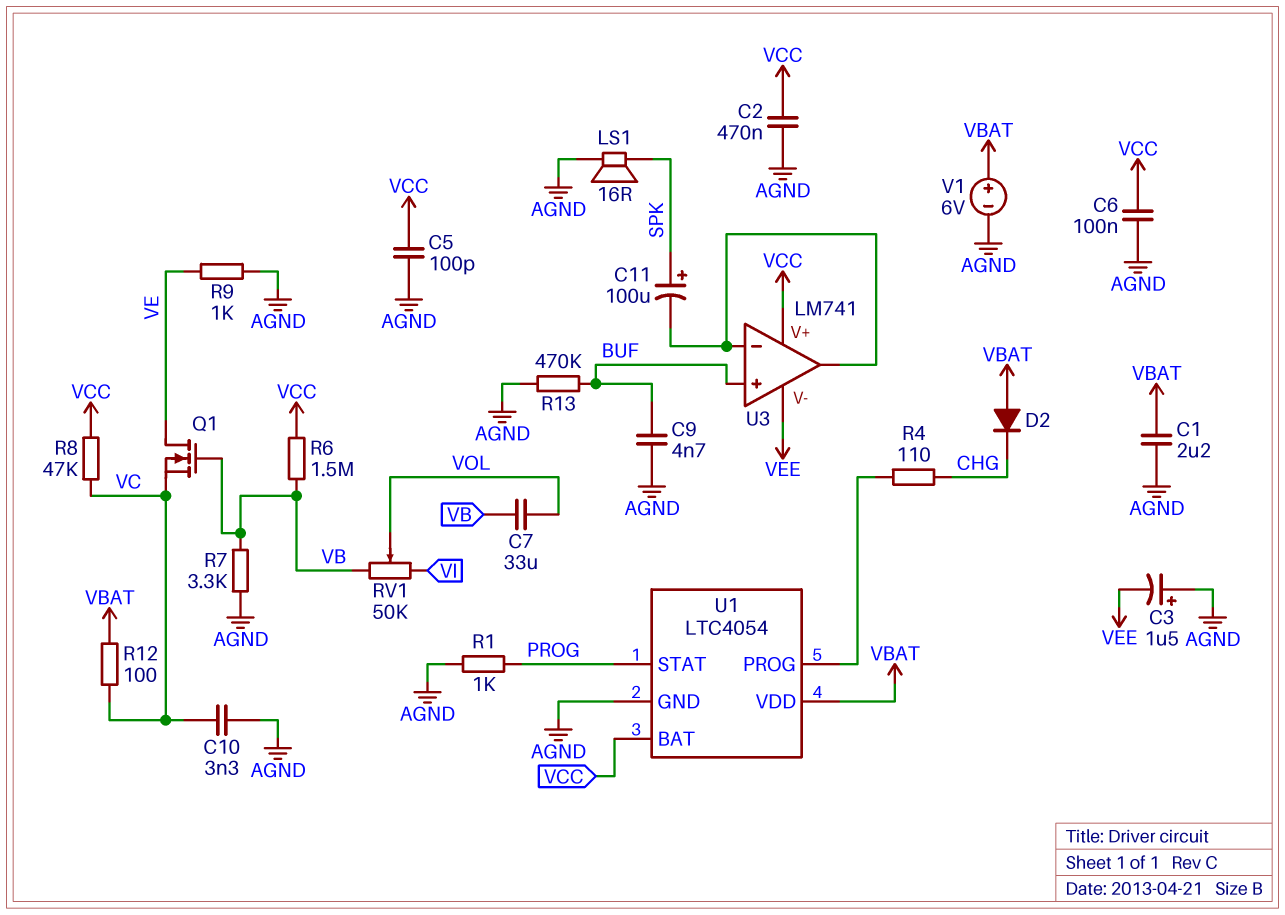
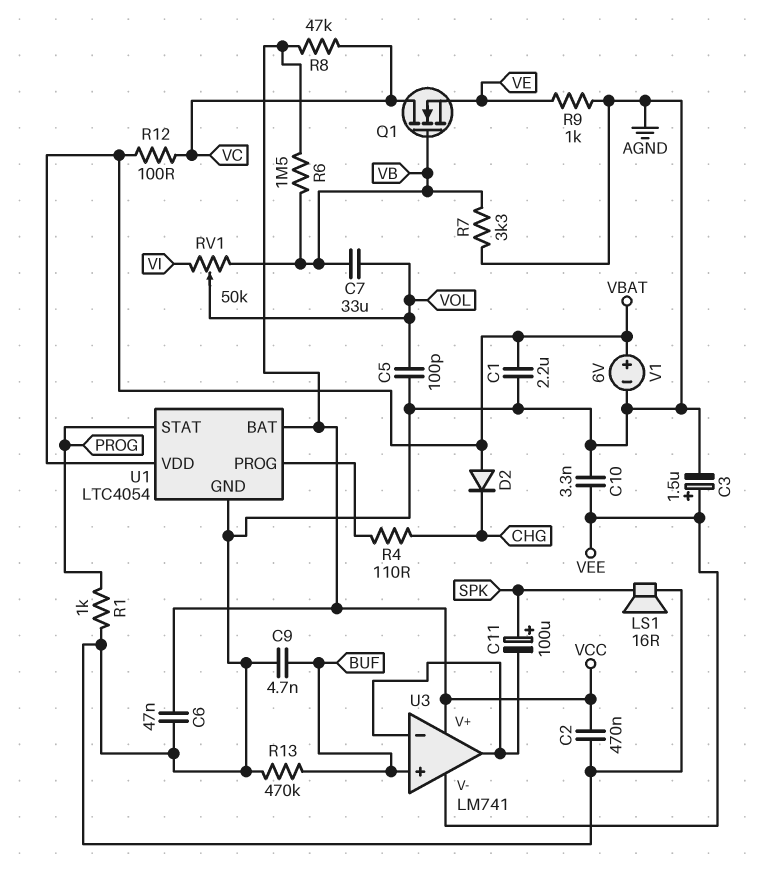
C3: 1.5uF (plus AGND, minus VEE) -> 1.5uF (plus VEE, minus AGND)
C5: 100pF (AGND, VCC) -> 100pF (AGND, VOL)
C6: 100nF (AGND, VCC) -> 47nF (AGND, VCC)
C10: 3.3nF (AGND, VC) -> 3.3nF (AGND, VEE)
Q1: NMOS (G VB, D VE, S VC) -> NMOS (G VB, D VC, S VE)

